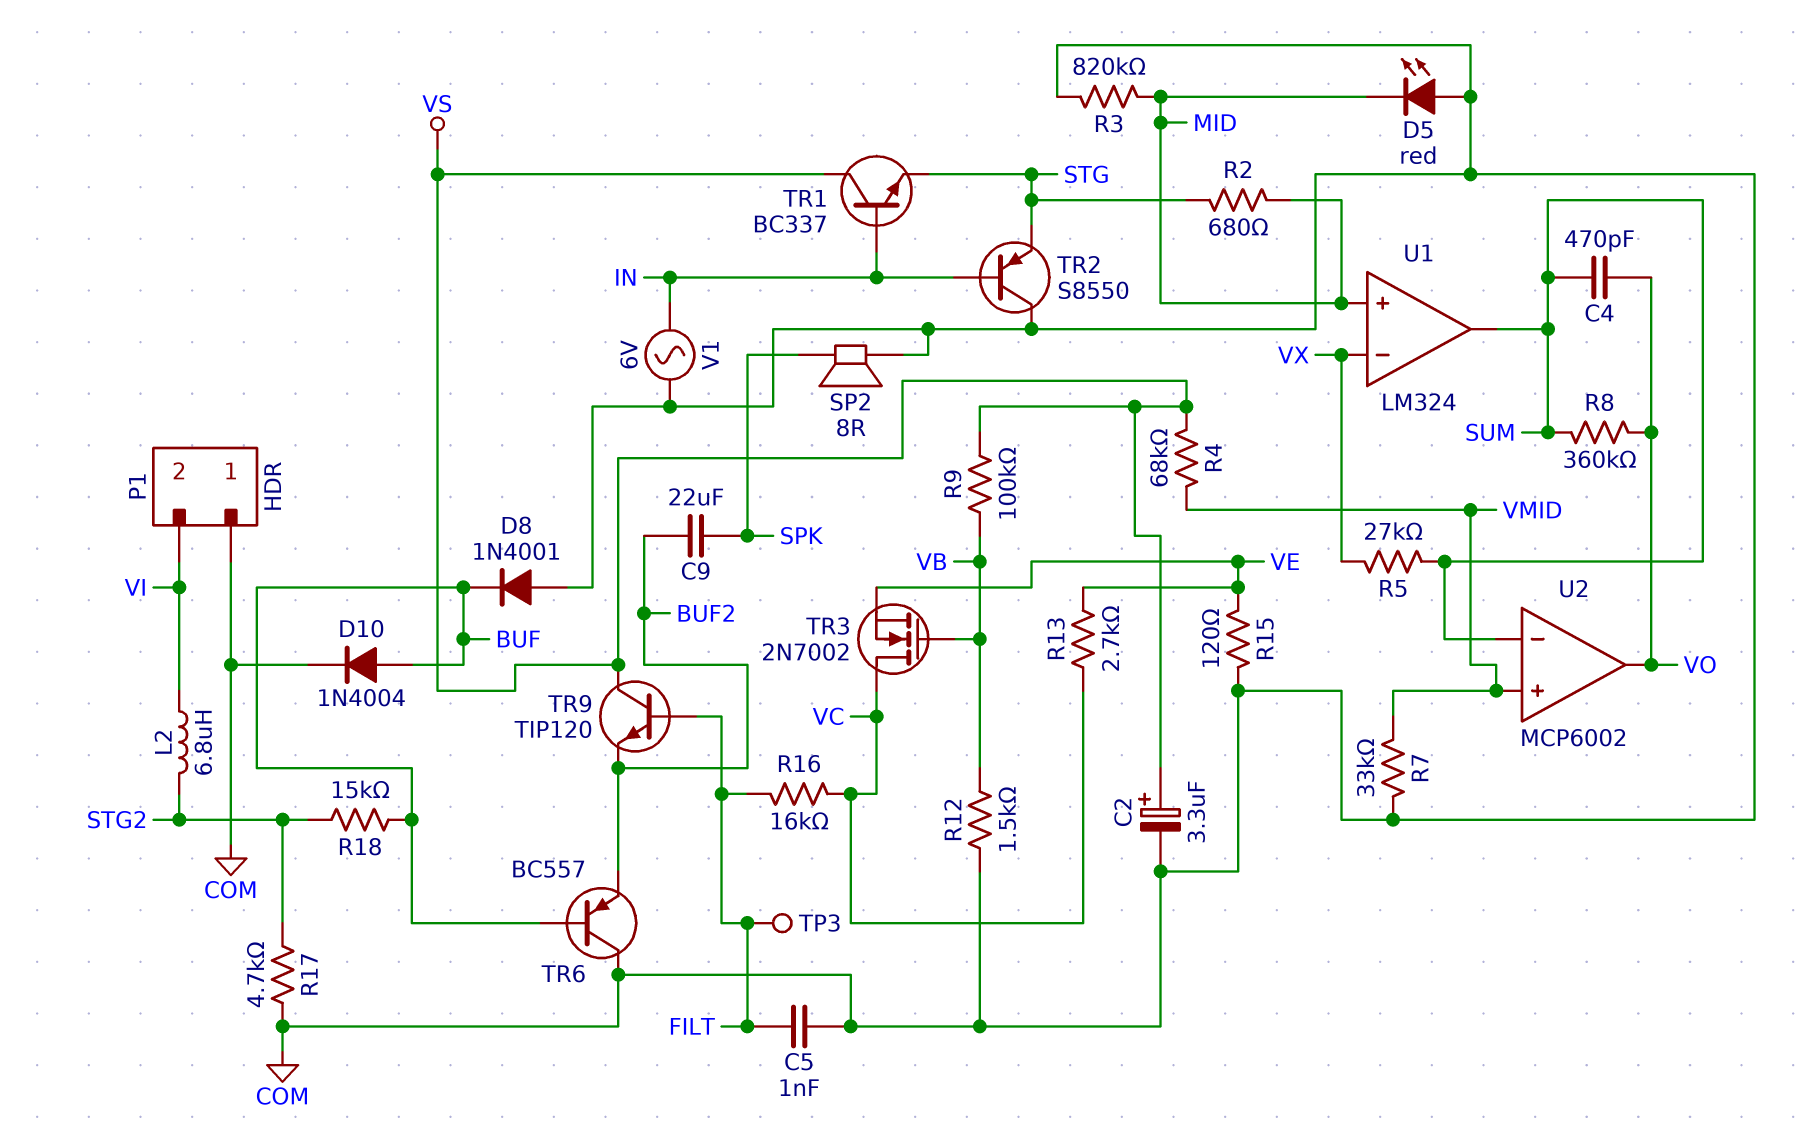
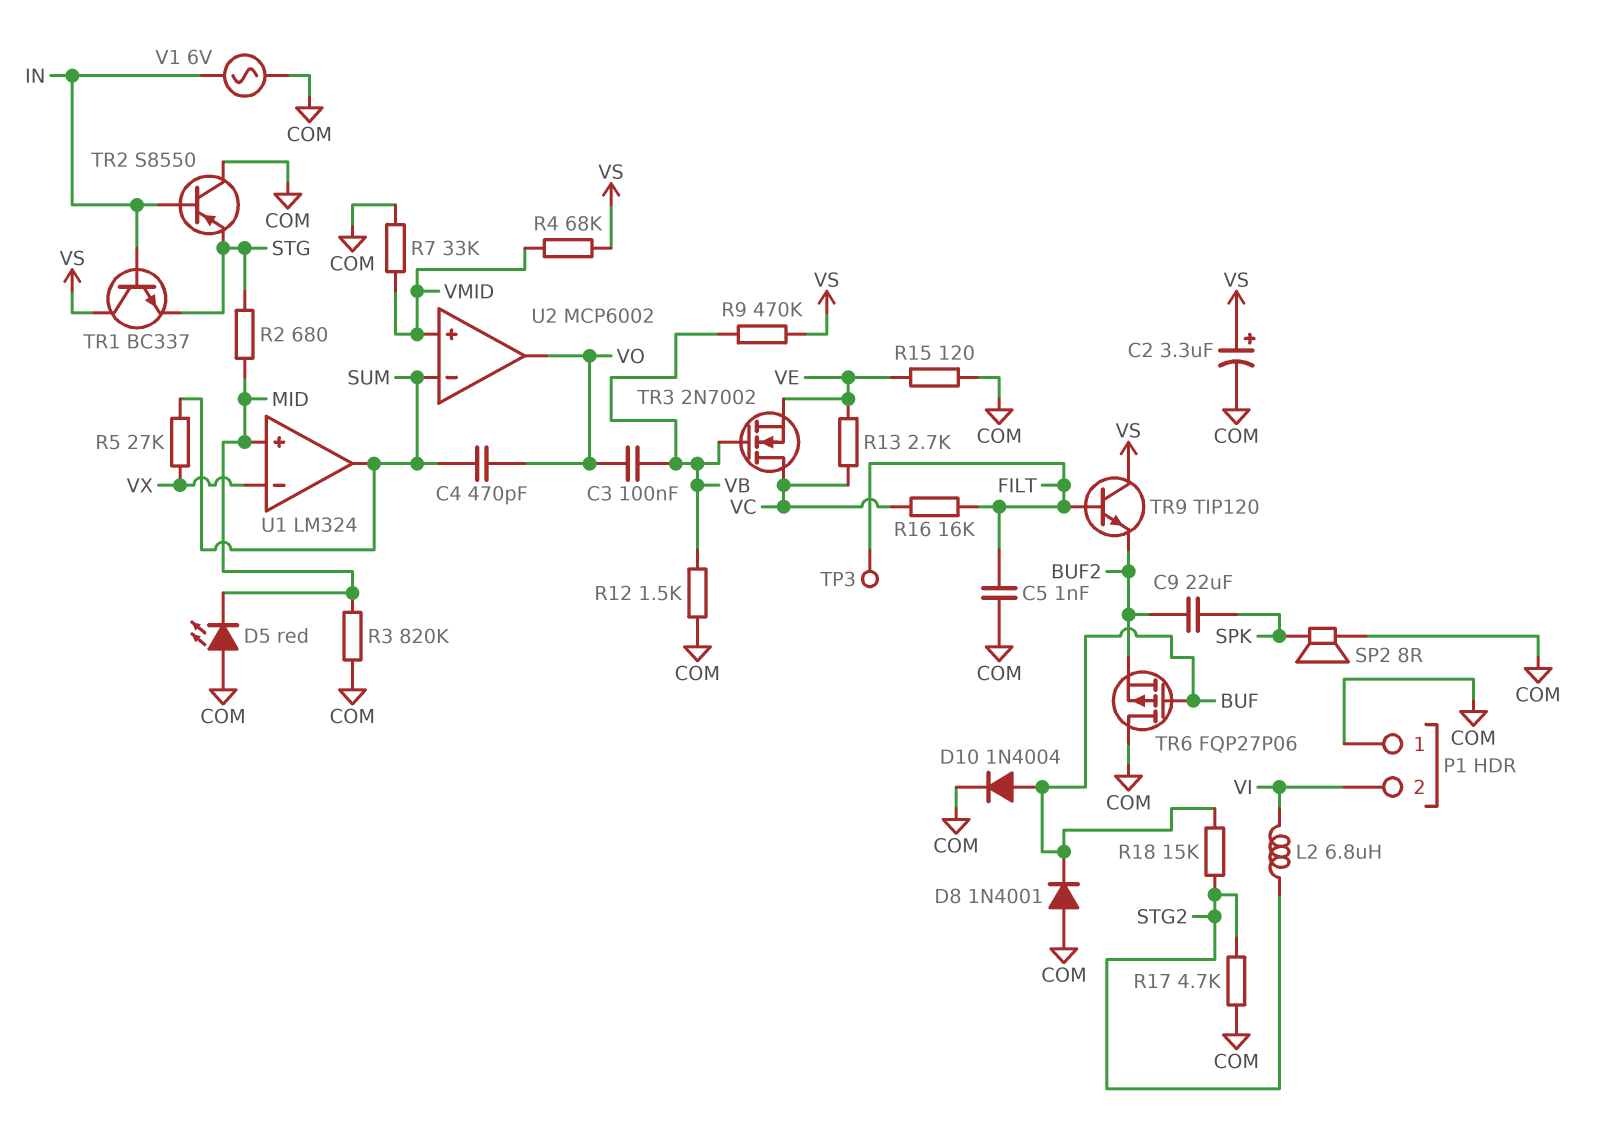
C3: none -> 100nF (VB, VO)
R8: 360k (SUM, VO) -> none
R9: 100k (VB, VS) -> 470k (VB, VS)
TR6: PNP BC557 (B BUF, C COM, E BUF2) -> PMOS FQP27P06 (G BUF, D COM, S BUF2)

